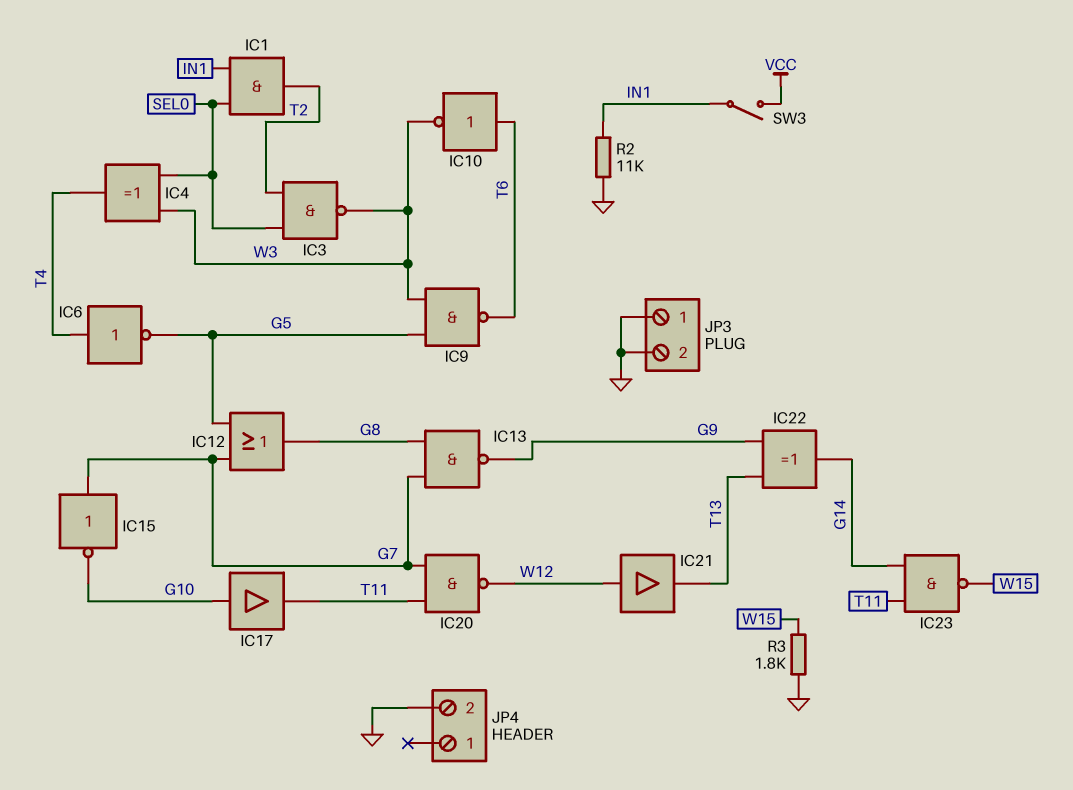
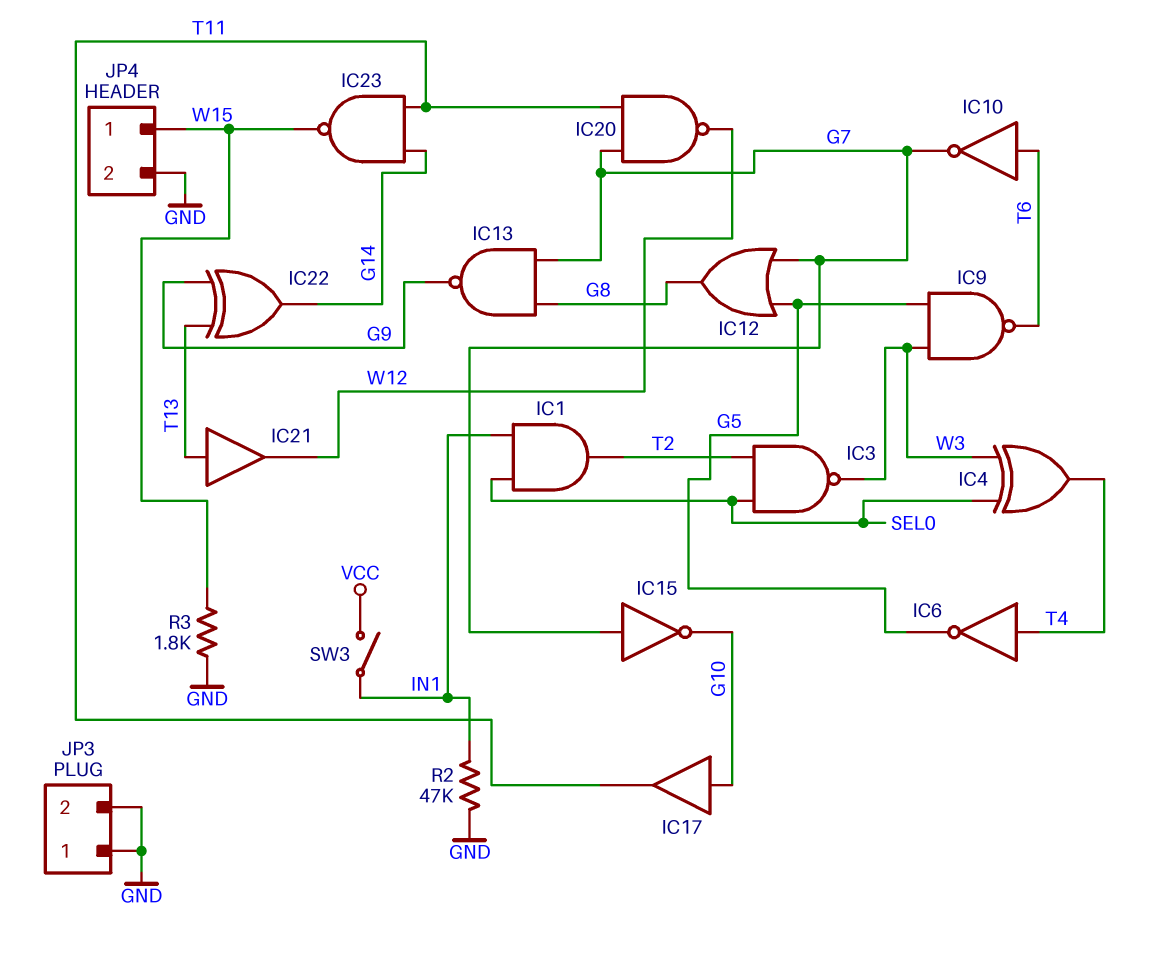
IC10: NOT (in T6, out W3) -> NOT (in T6, out G7)
IC21: buffer (in W12, out T13) -> buffer (in T13, out W12)
JP4 pin 1: none -> W15
R2: 11k (GND, IN1) -> 47k (GND, IN1)

